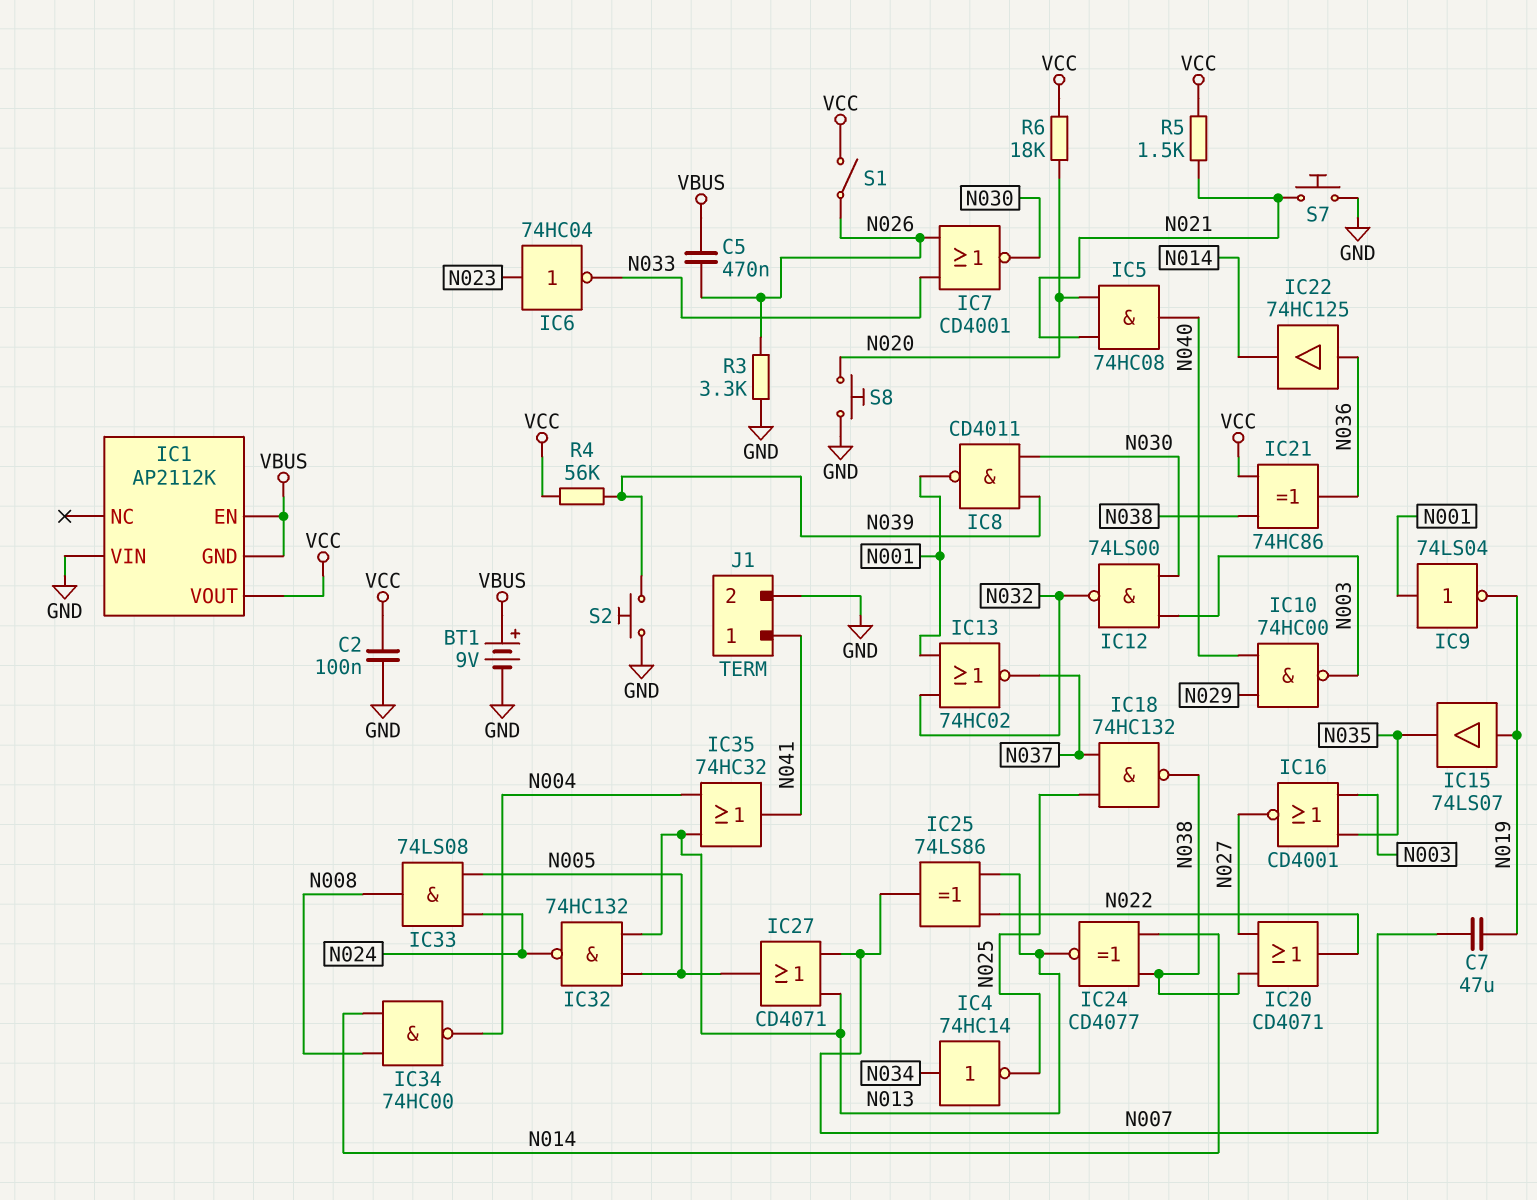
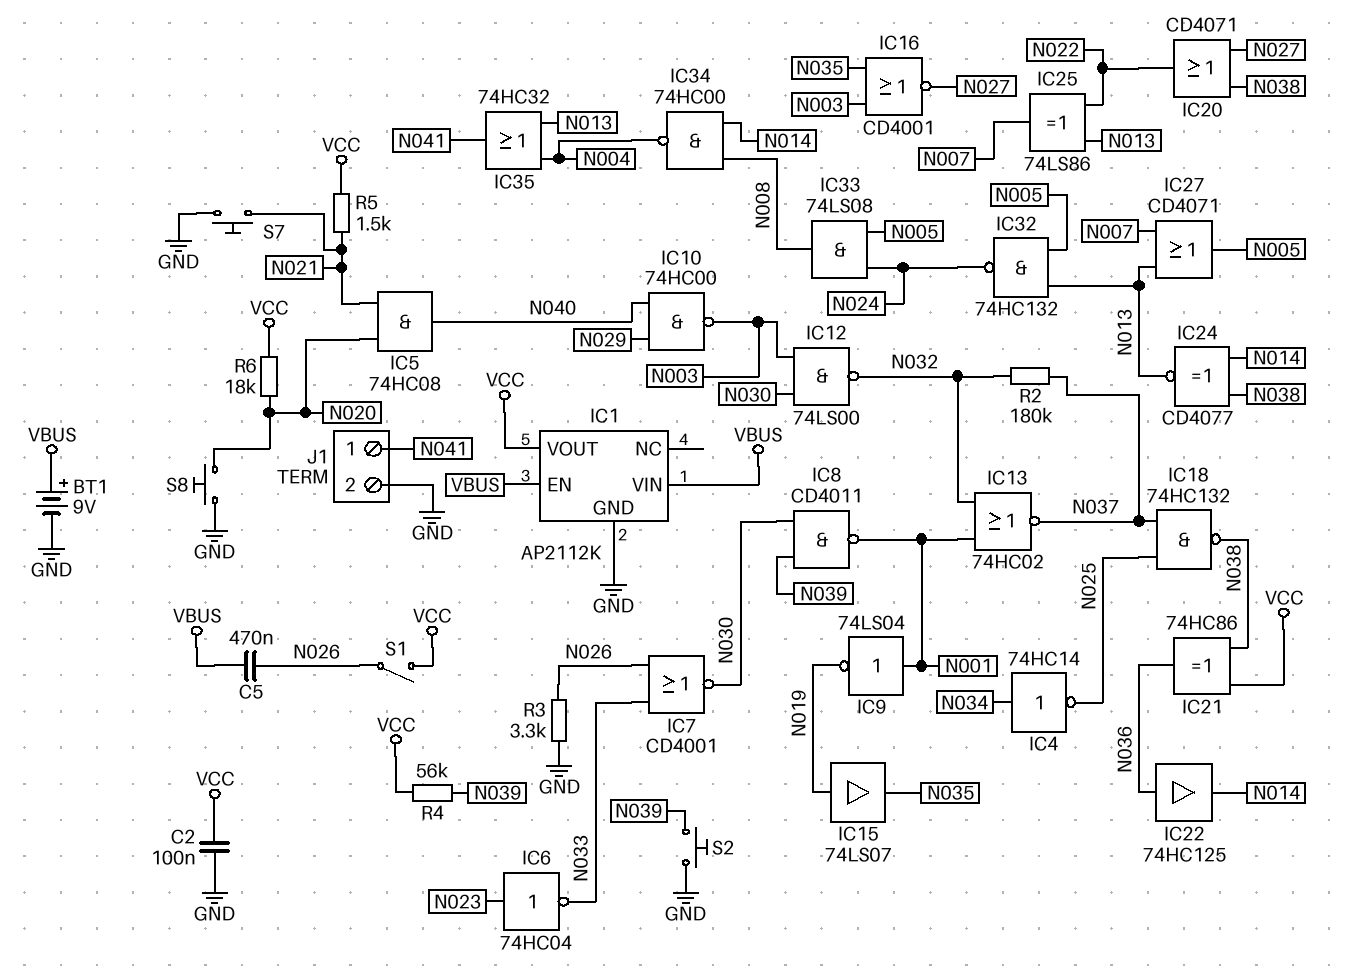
C7: 47uF (N007, N019) -> none
IC1 pin GND: VBUS -> GND
IC1 pin VIN: GND -> VBUS
R2: none -> 180k (N032, N037)

